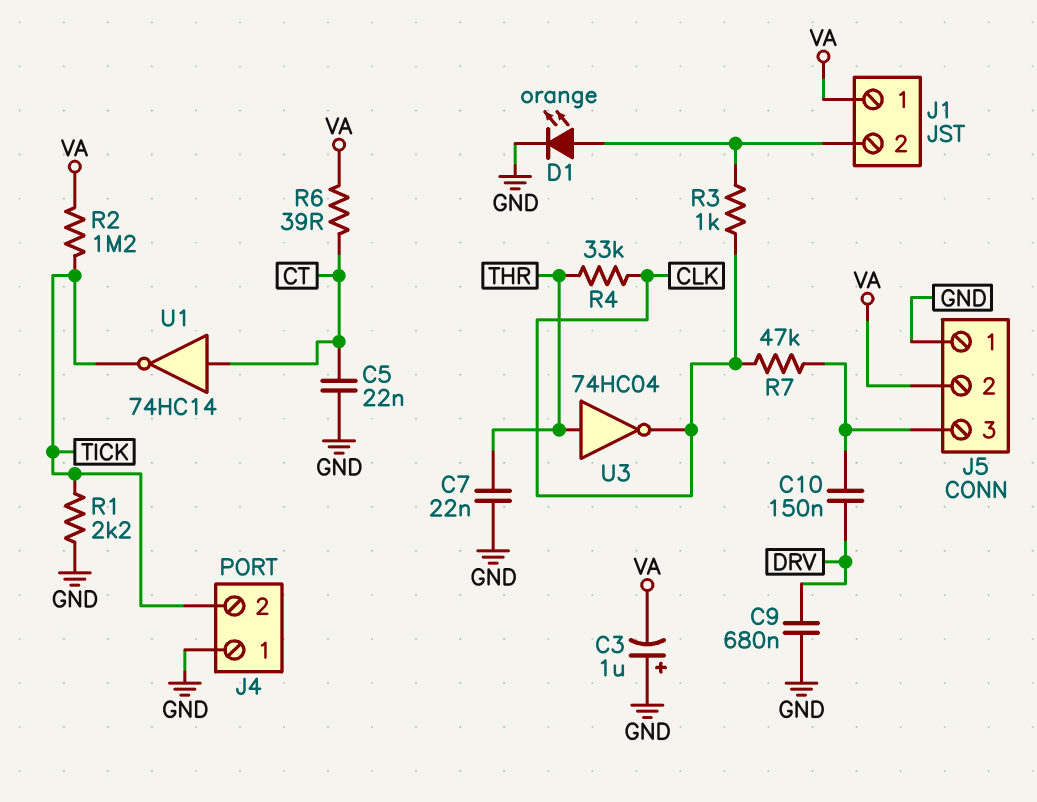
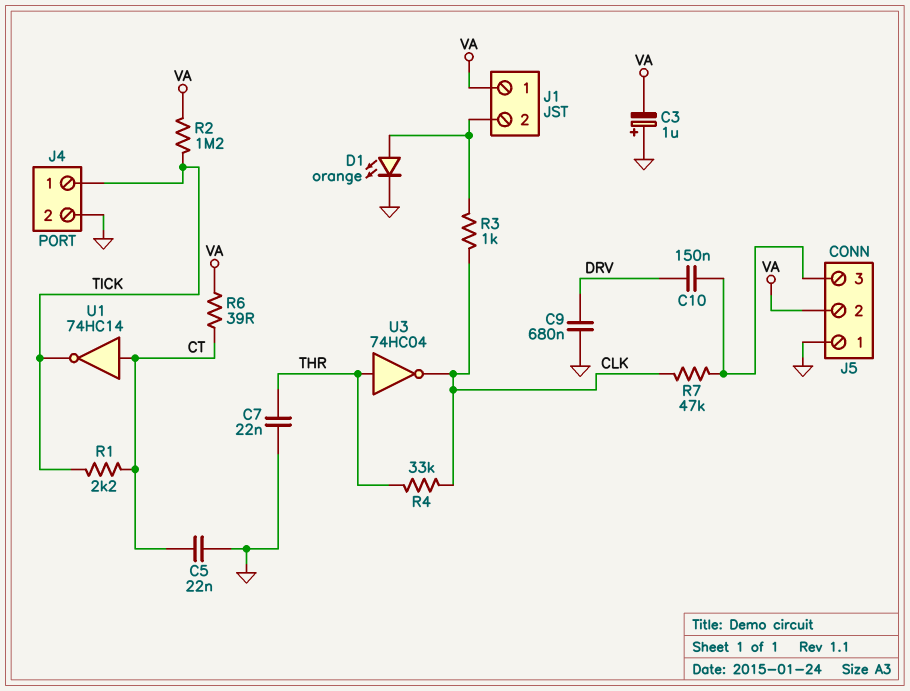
J4 pin 1: GND -> TICK
J4 pin 2: TICK -> GND
R1: 2.2k (GND, TICK) -> 2.2k (CT, TICK)

